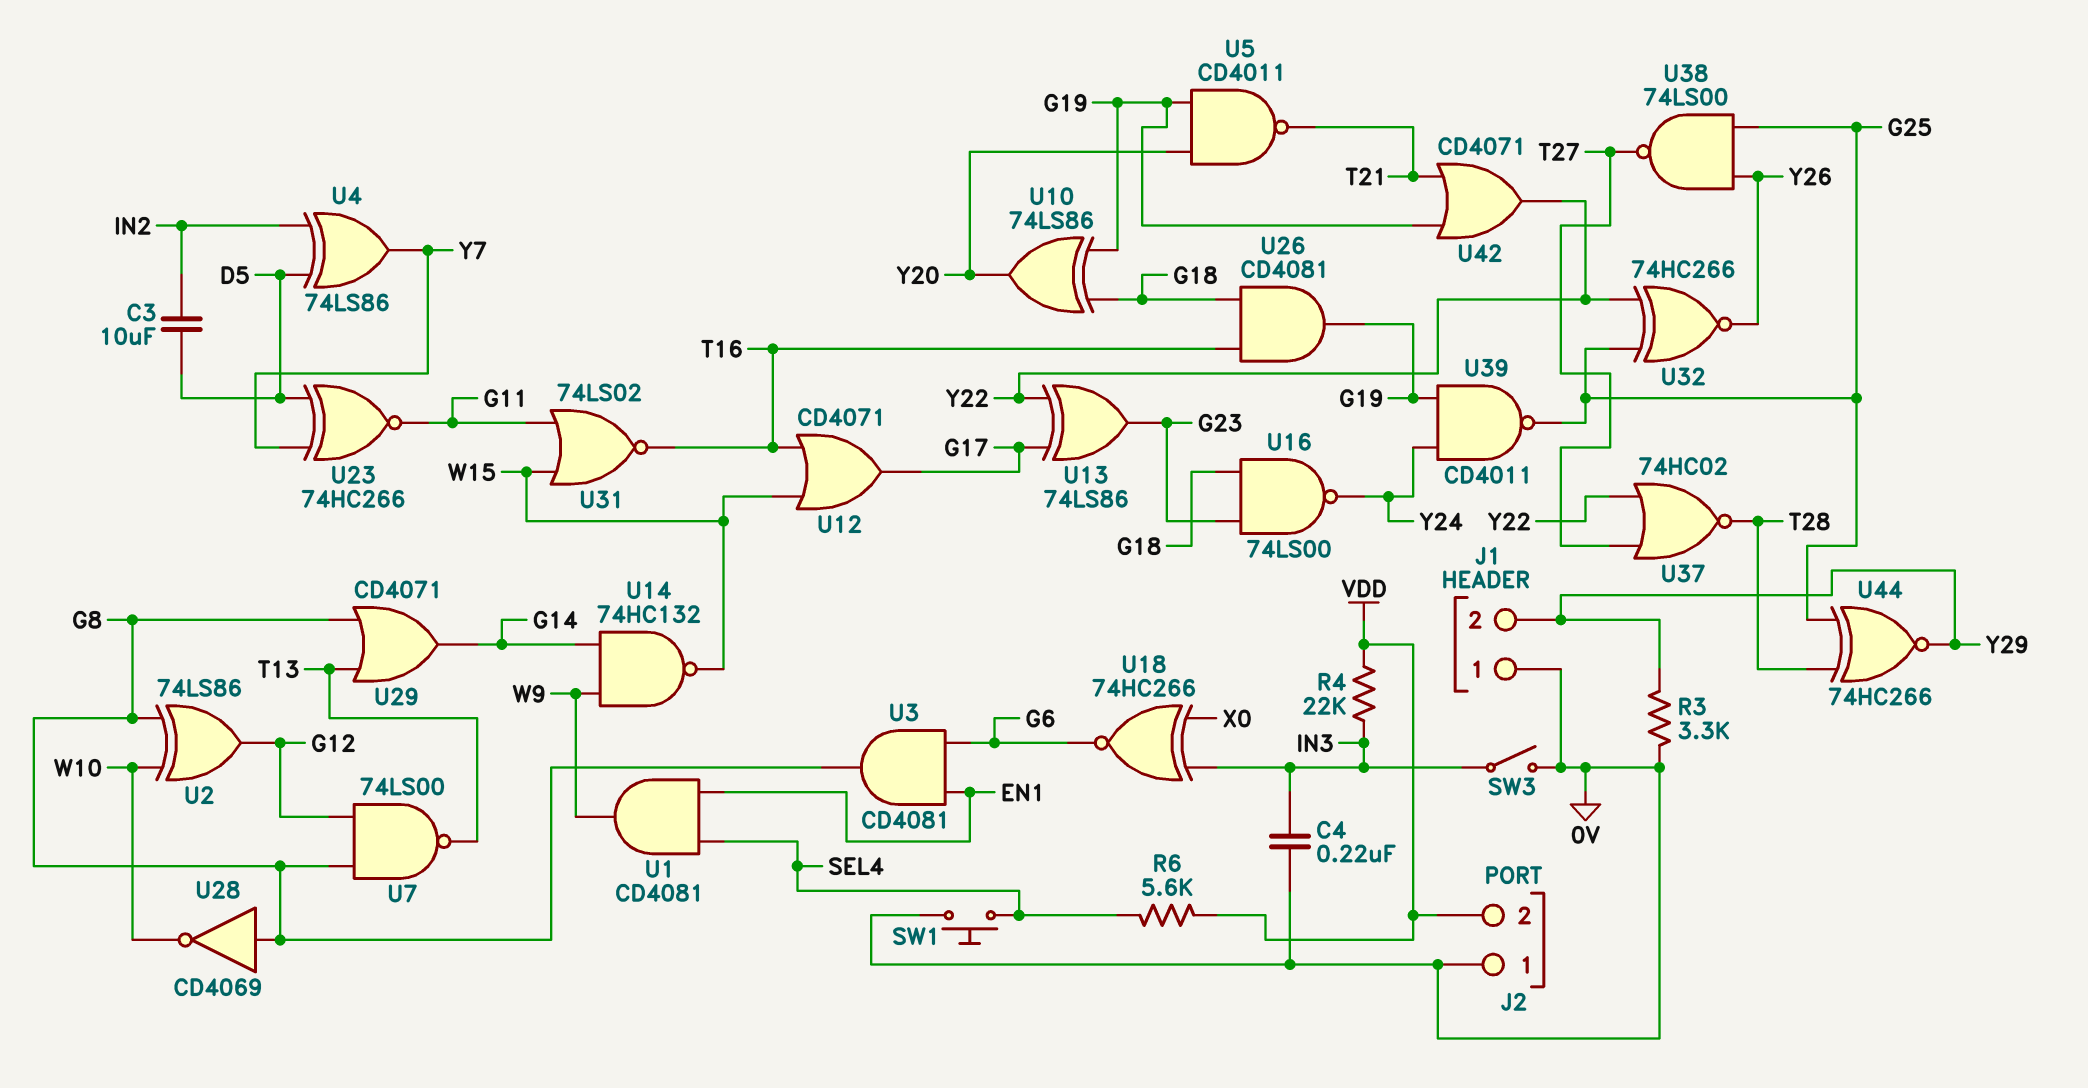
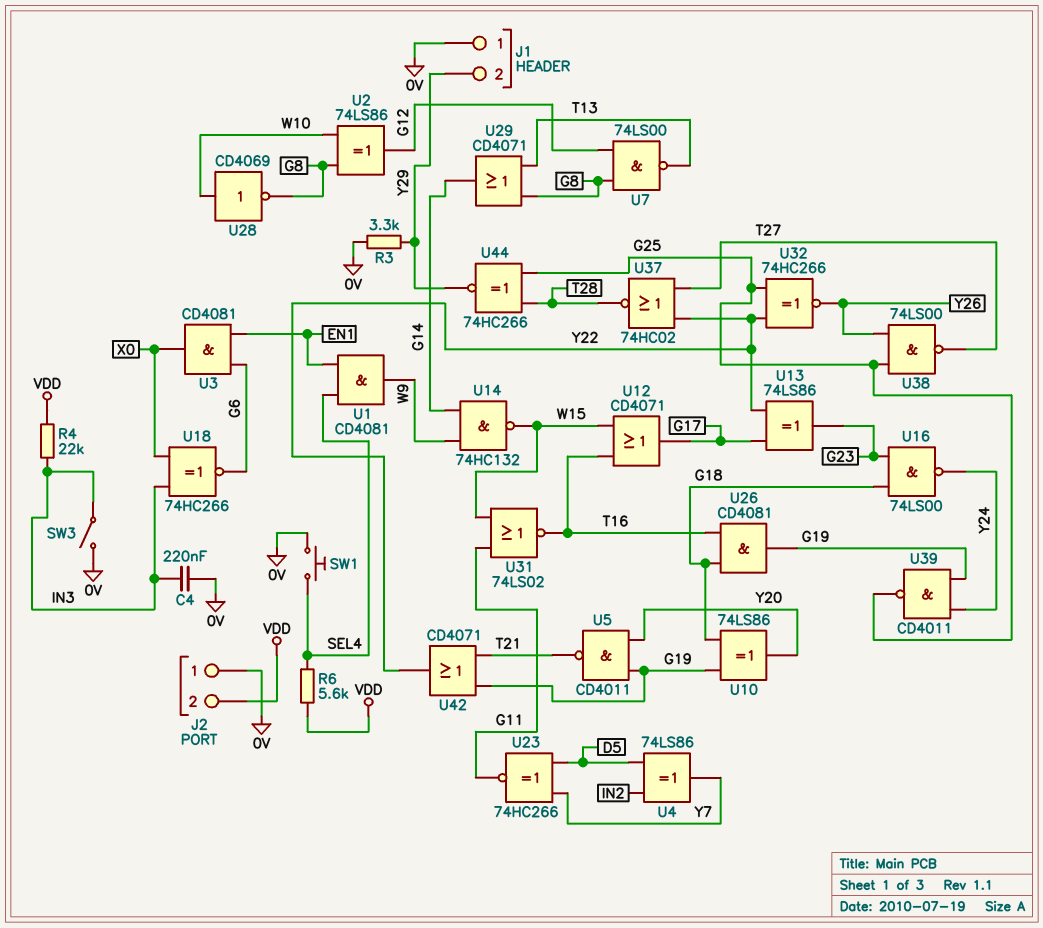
C3: 10uF (D5, IN2) -> none
U3: AND CD4081 (in EN1, in G6, out G8) -> AND CD4081 (in EN1, in G6, out X0)
U28: NOT CD4069 (in G8, out W10) -> NOT CD4069 (in W10, out G8)

